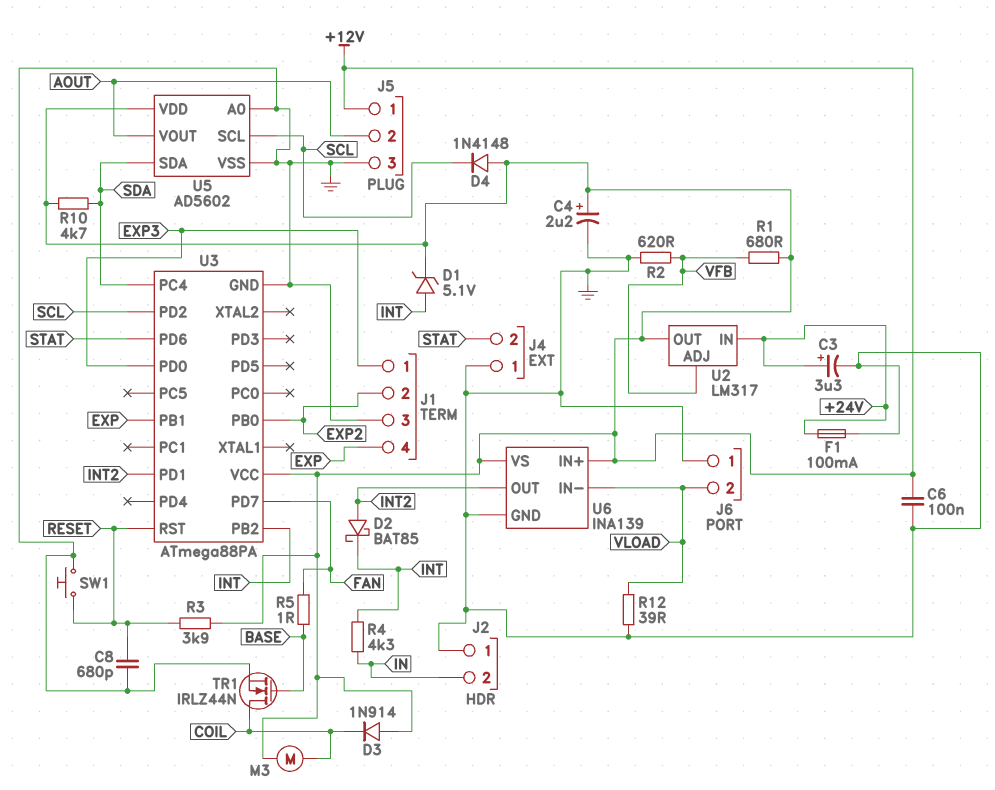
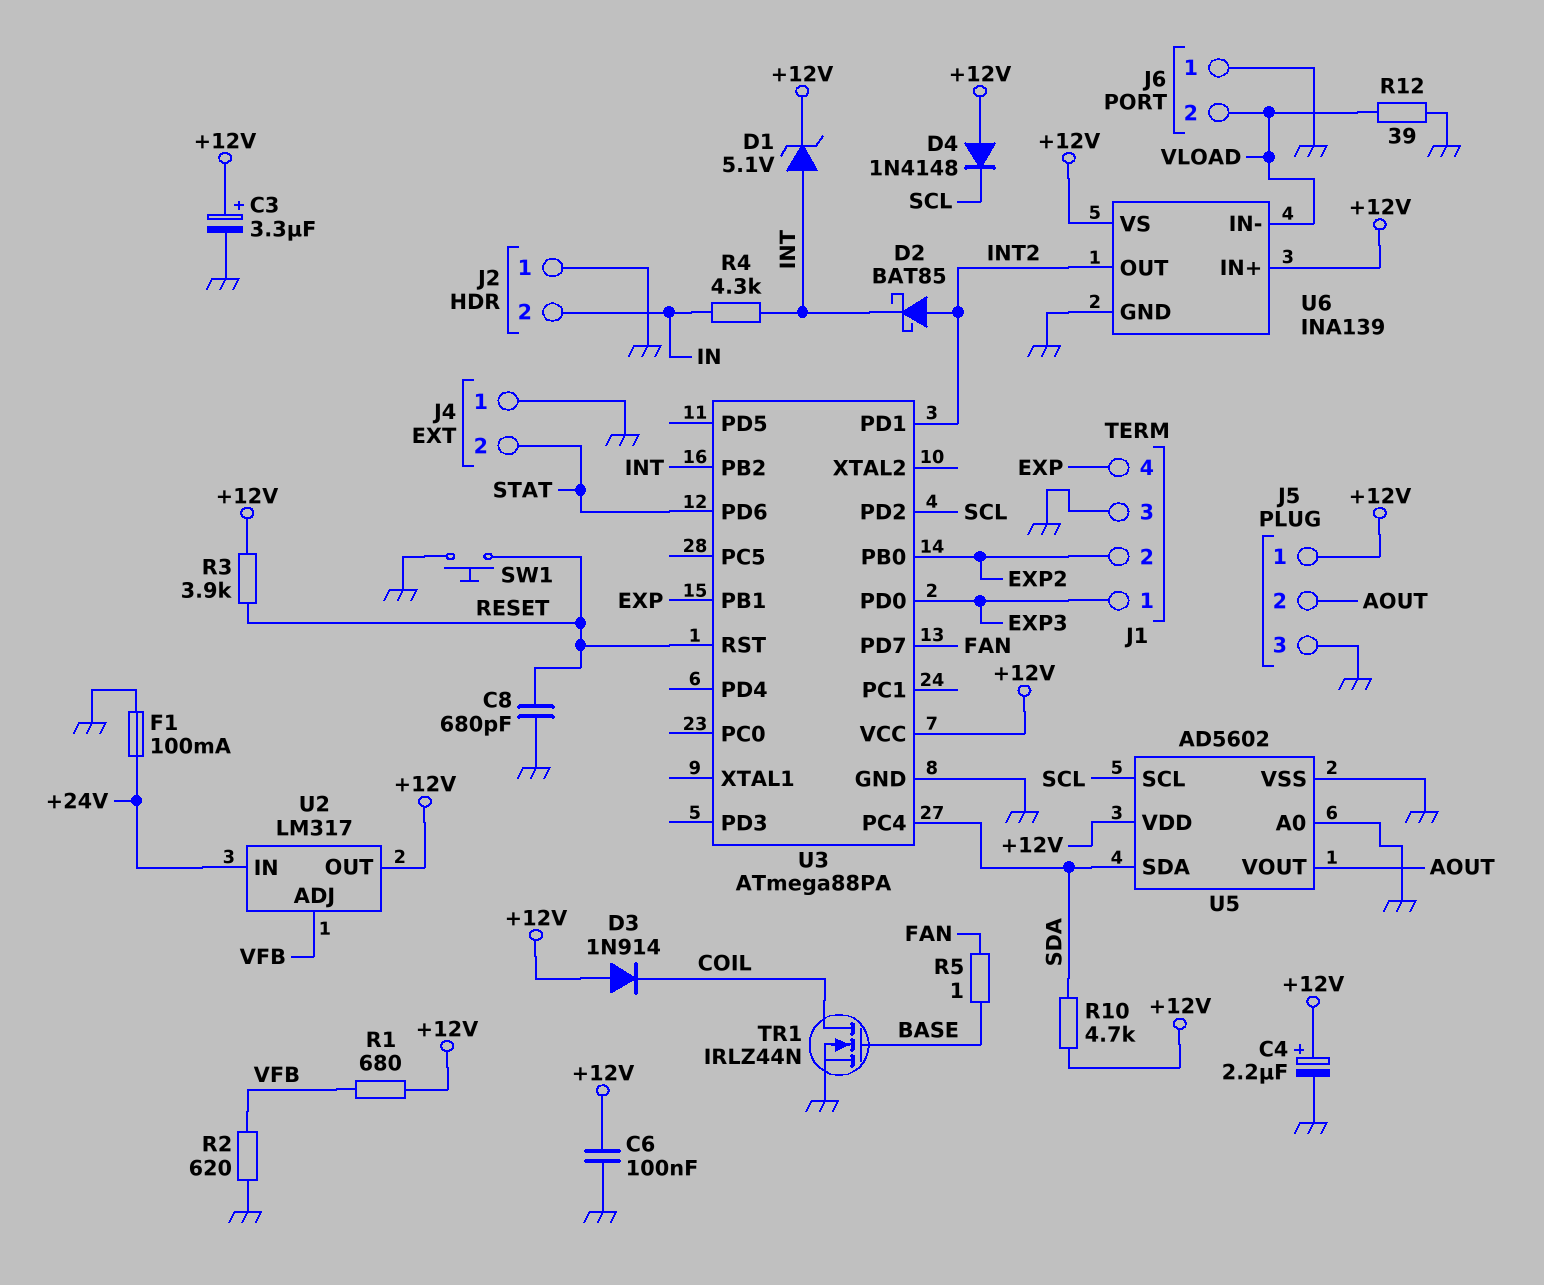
C3: 3.3uF (plus +24V, minus GND) -> 3.3uF (plus +12V, minus GND)
M3: motor (+12V, COIL) -> none

